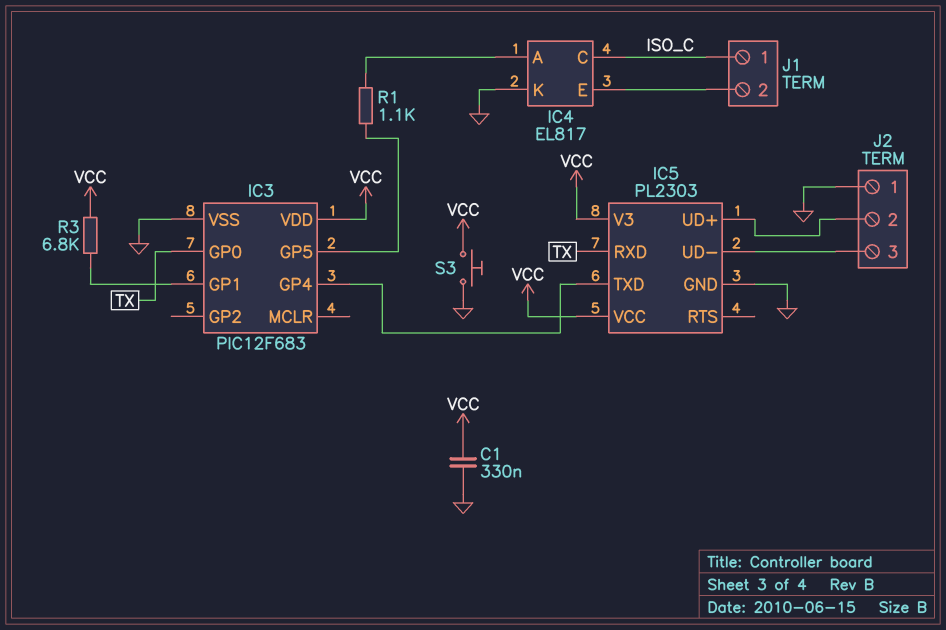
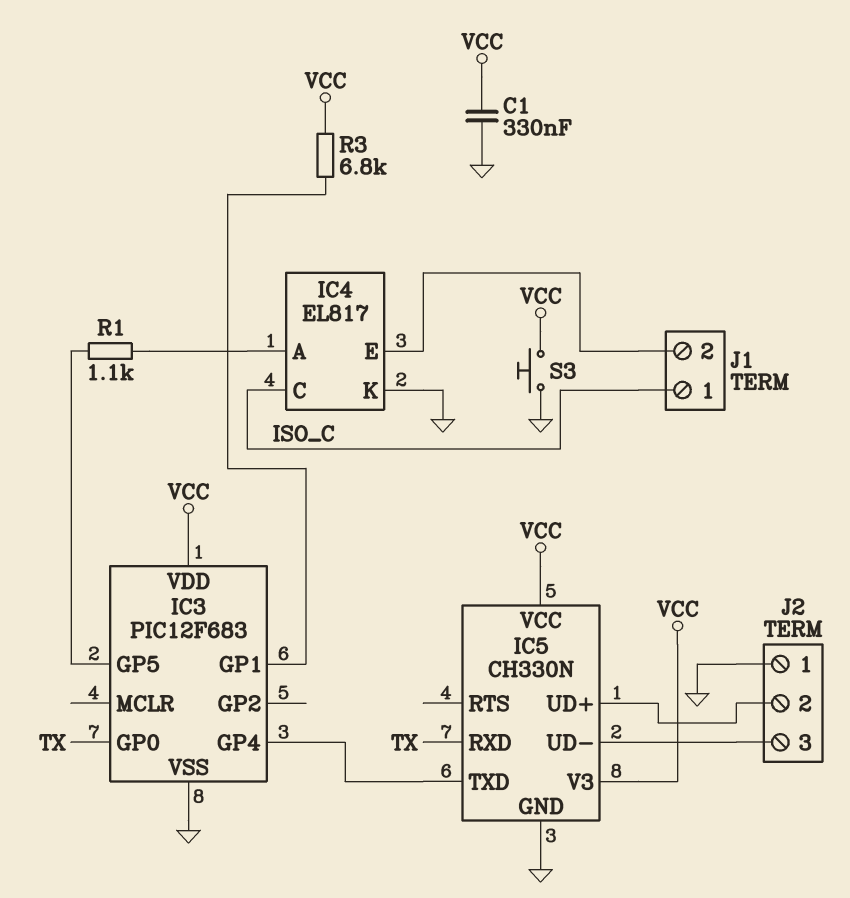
IC5: PL2303 -> CH330N

